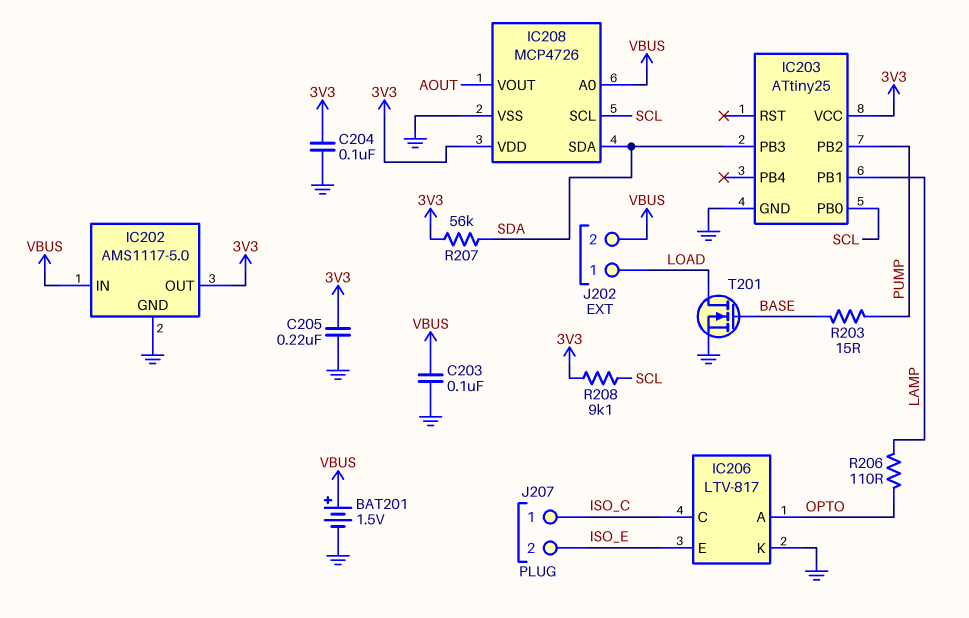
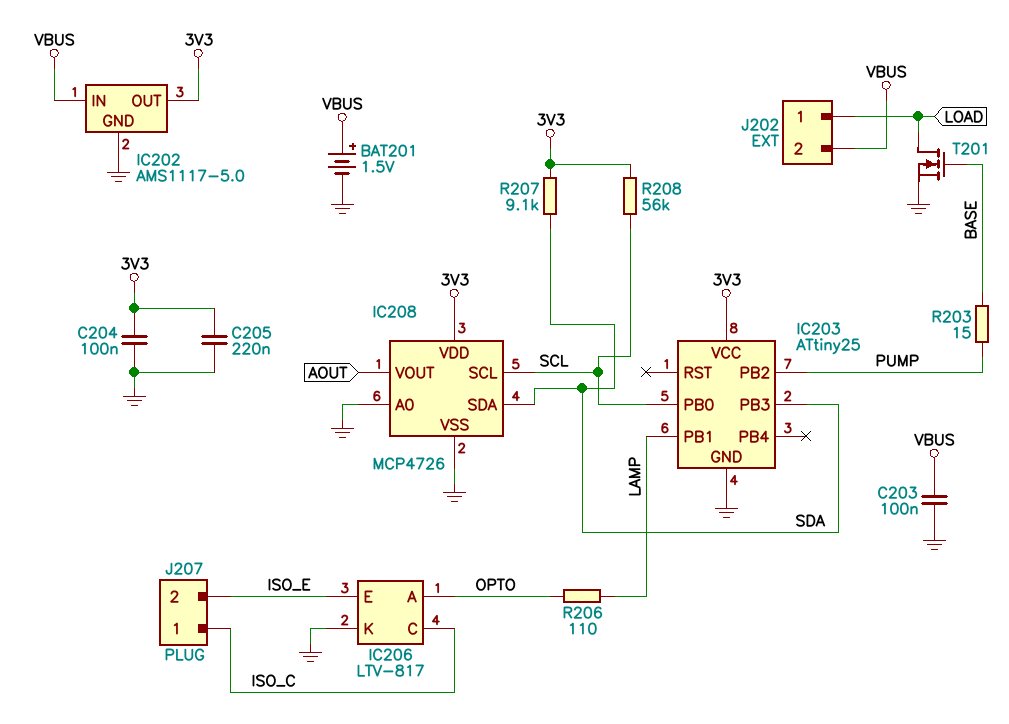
IC208 pin A0: VBUS -> GND
R207: 56k (3V3, SDA) -> 9.1k (3V3, SDA)
R208: 9.1k (3V3, SCL) -> 56k (3V3, SCL)

